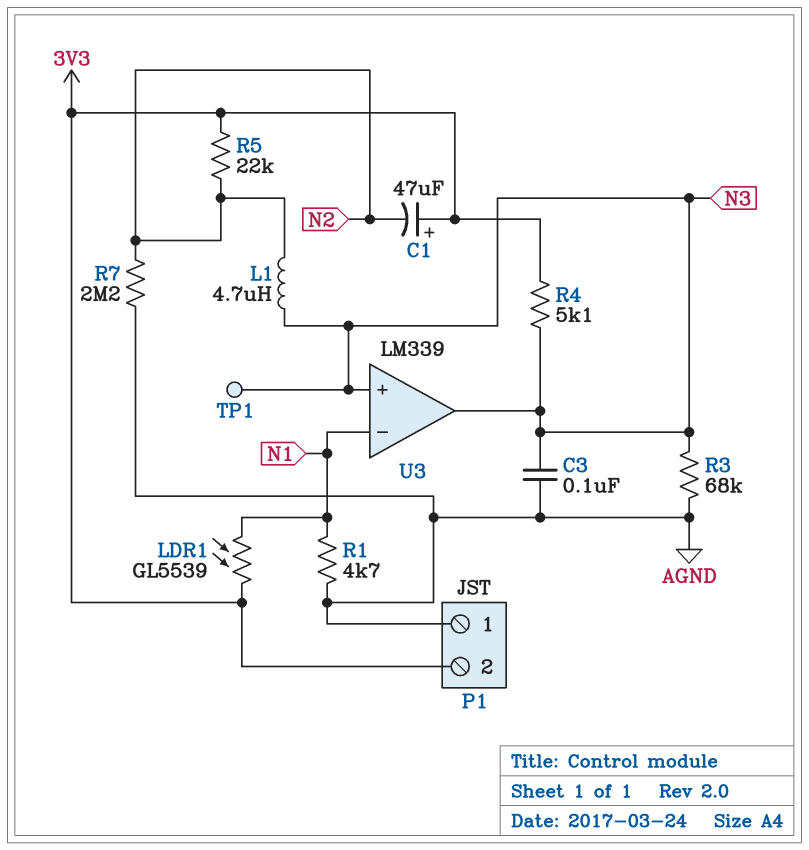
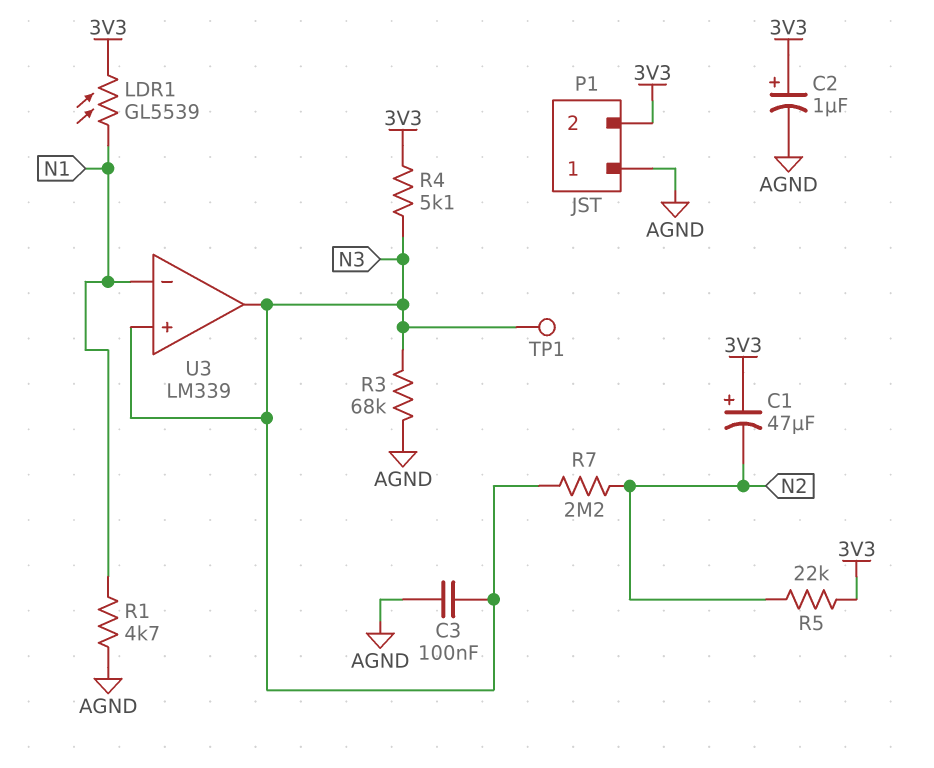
C2: none -> 1uF (plus 3V3, minus AGND)
L1: 4.7uH (N2, N3) -> none
R7: 2.2M (AGND, N2) -> 2.2M (N2, N3)

